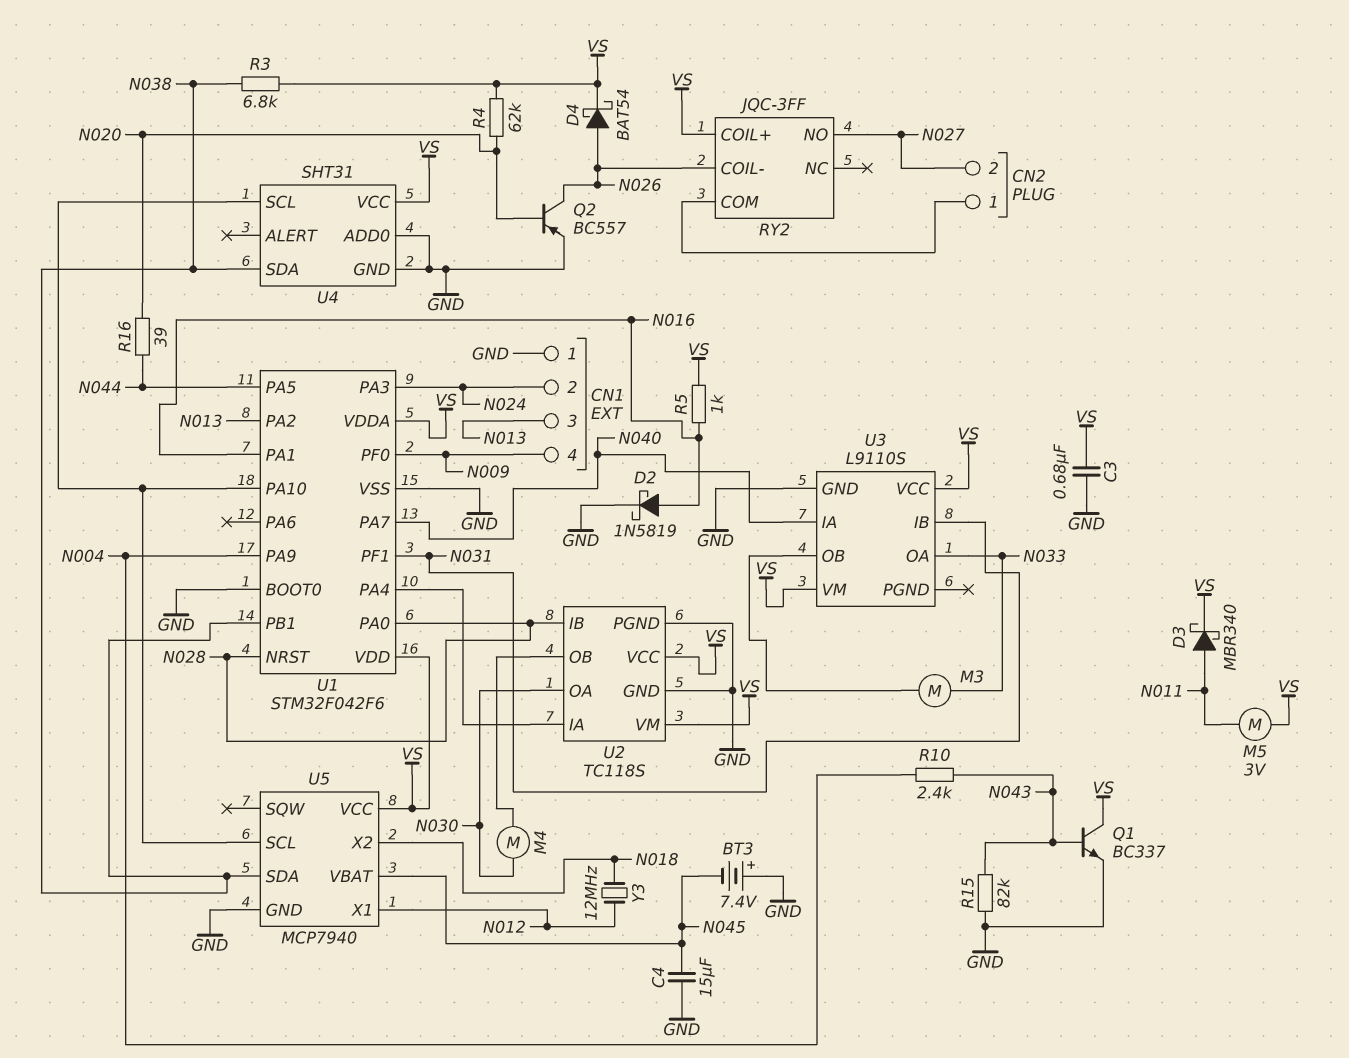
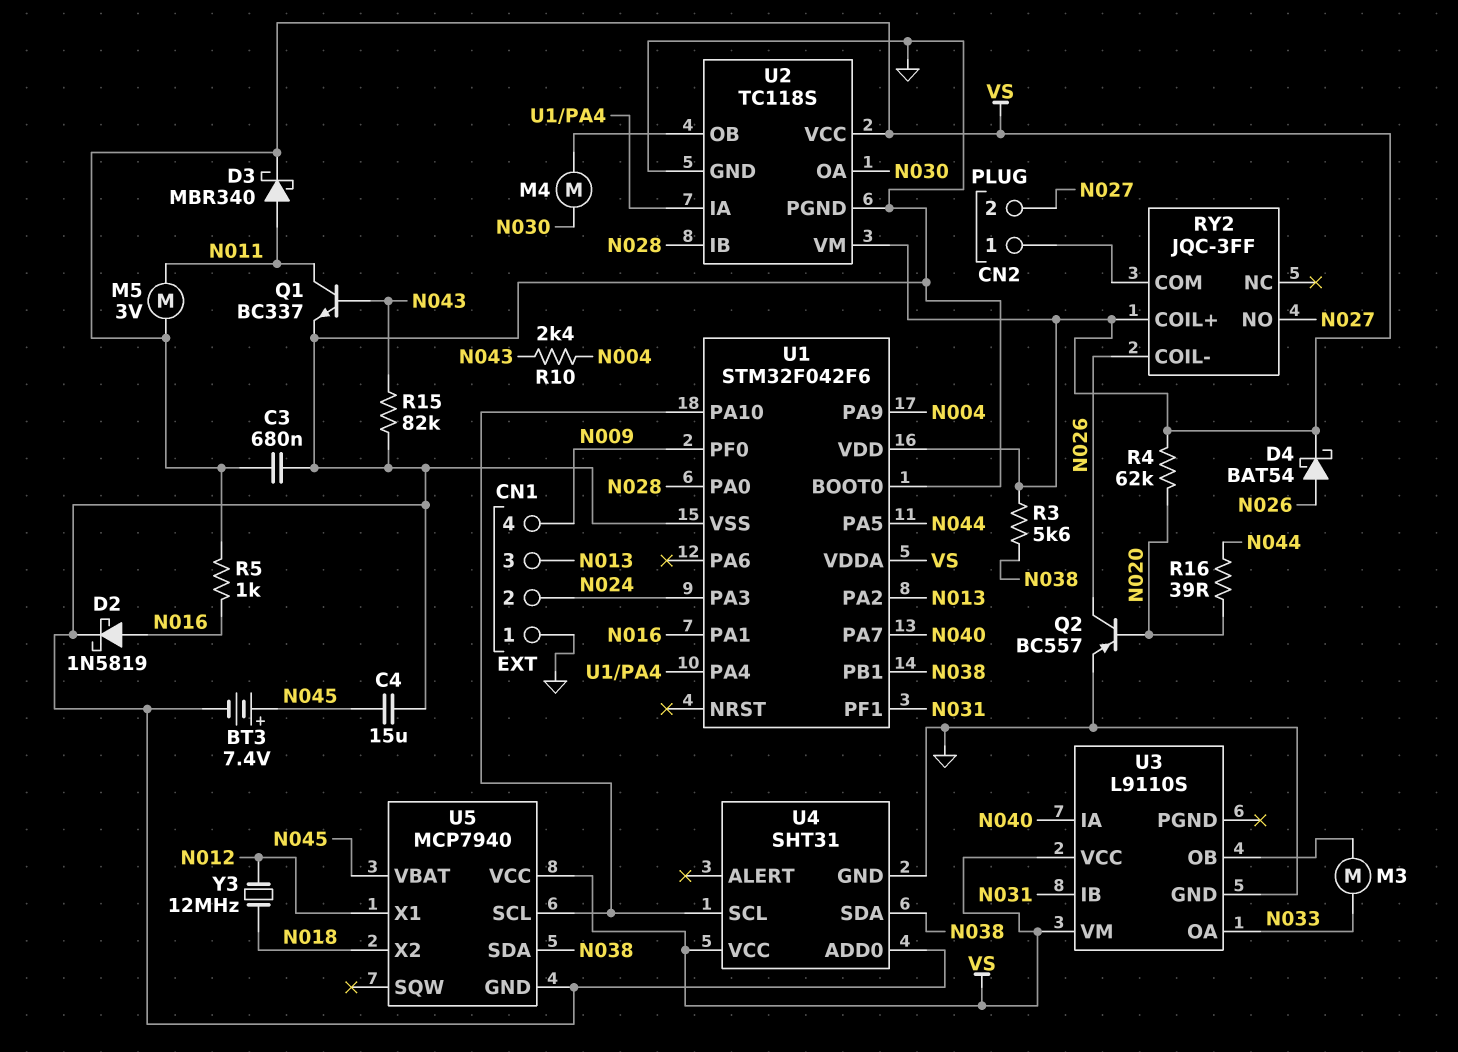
BT3: 7.4V (plus GND, minus N045) -> 7.4V (plus N045, minus GND)
Q1: NPN BC337 (B N043, C VS, E GND) -> NPN BC337 (B N043, C N011, E GND)
R3: 6.8k (N038, VS) -> 5.6k (N038, VS)
U1 pin NRST: N028 -> none

